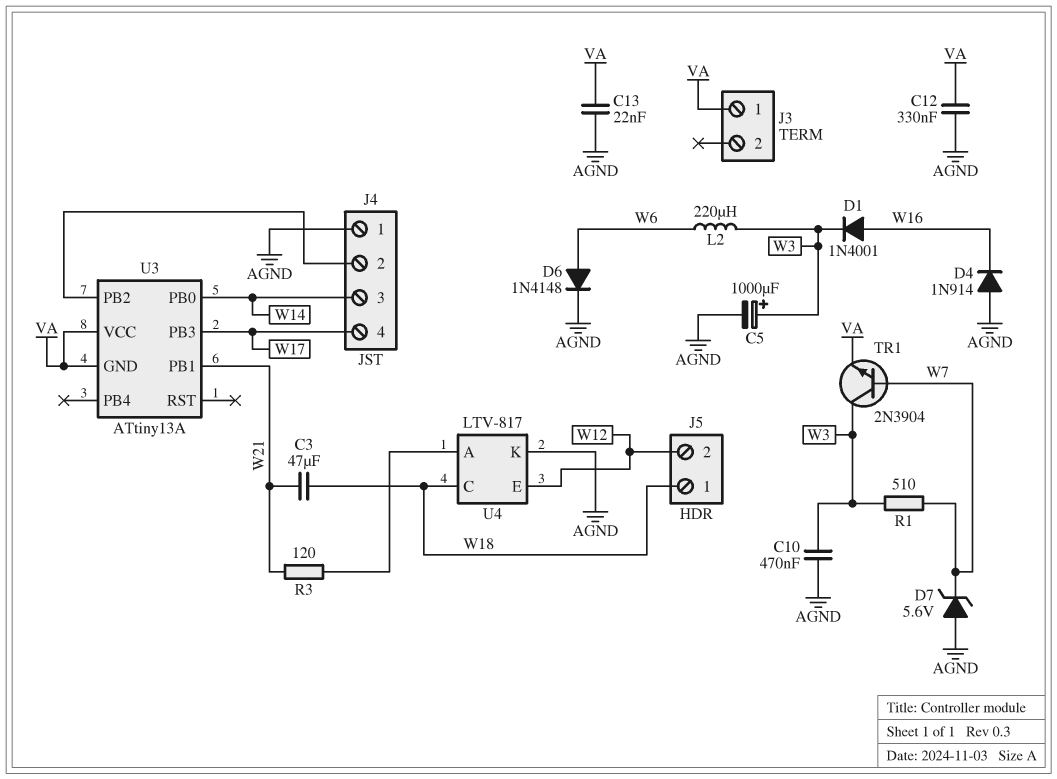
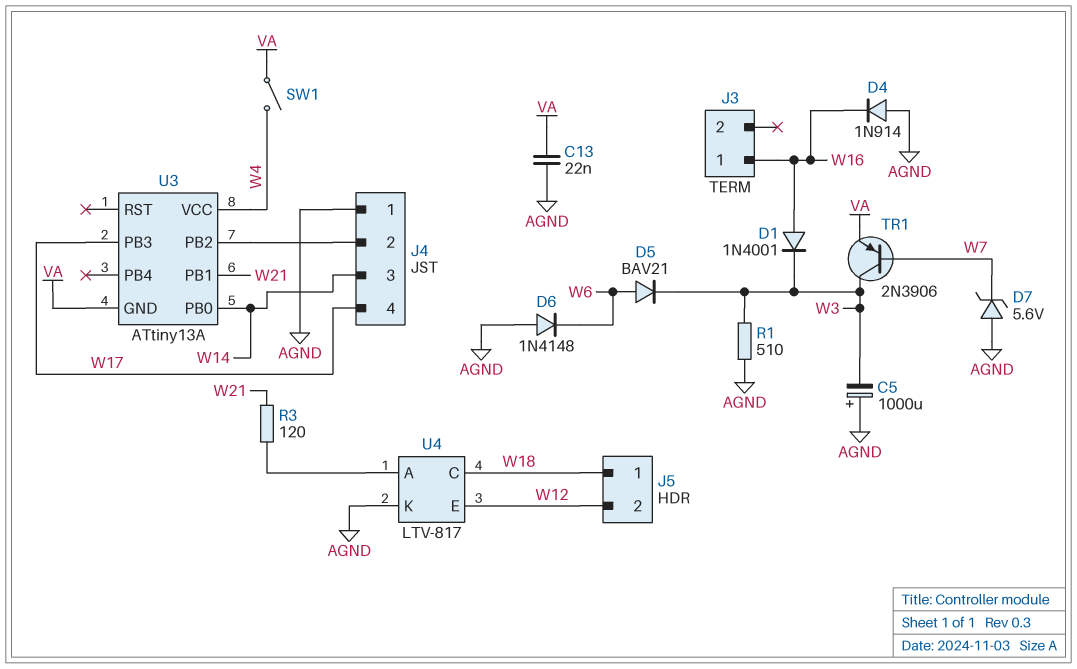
C3: 47uF (W18, W21) -> none
C5: 1000uF (plus W3, minus AGND) -> 1000uF (plus AGND, minus W3)
C10: 470nF (AGND, W3) -> none
C12: 330nF (AGND, VA) -> none
D5: none -> diode BAV21 (A W6, K W3)
D6: diode 1N4148 (A W6, K AGND) -> diode 1N4148 (A AGND, K W6)
J3 pin 1: VA -> W16
L2: 220uH (W3, W6) -> none
R1: 510 (W3, W7) -> 510 (AGND, W3)
SW1: none -> switch (VA, W4)
TR1: NPN 2N3904 (B W7, C W3, E VA) -> PNP 2N3906 (B W7, C W3, E VA)
U3 pin VCC: VA -> W4

